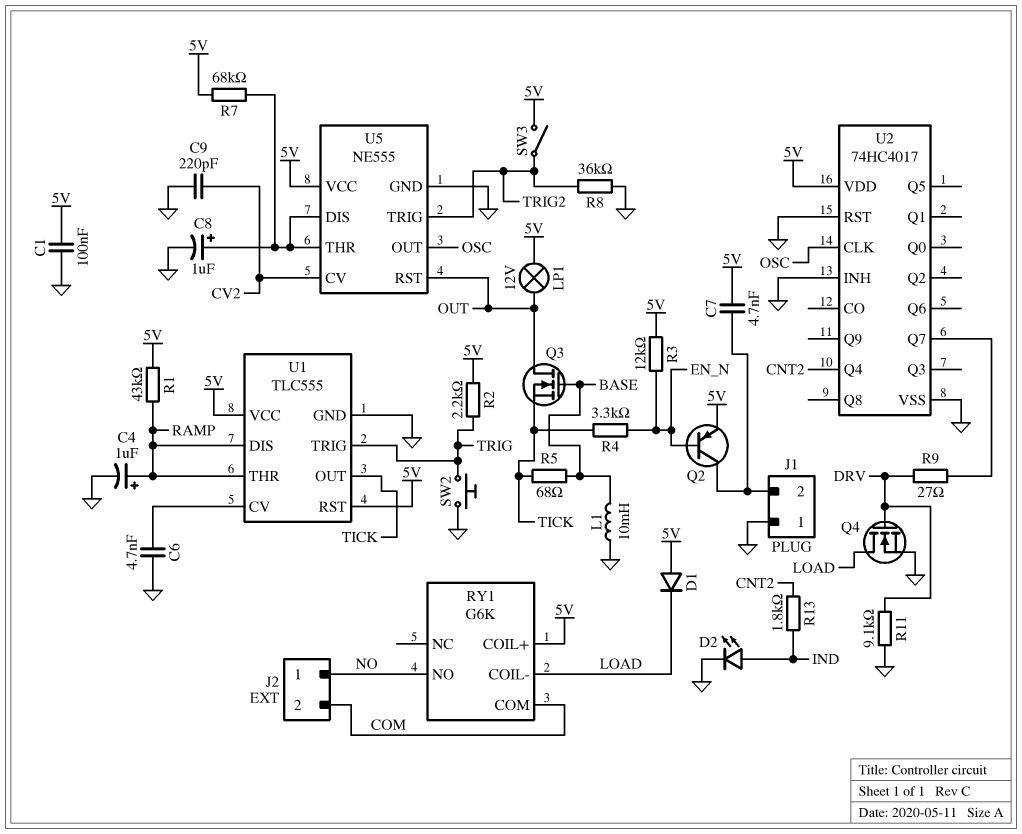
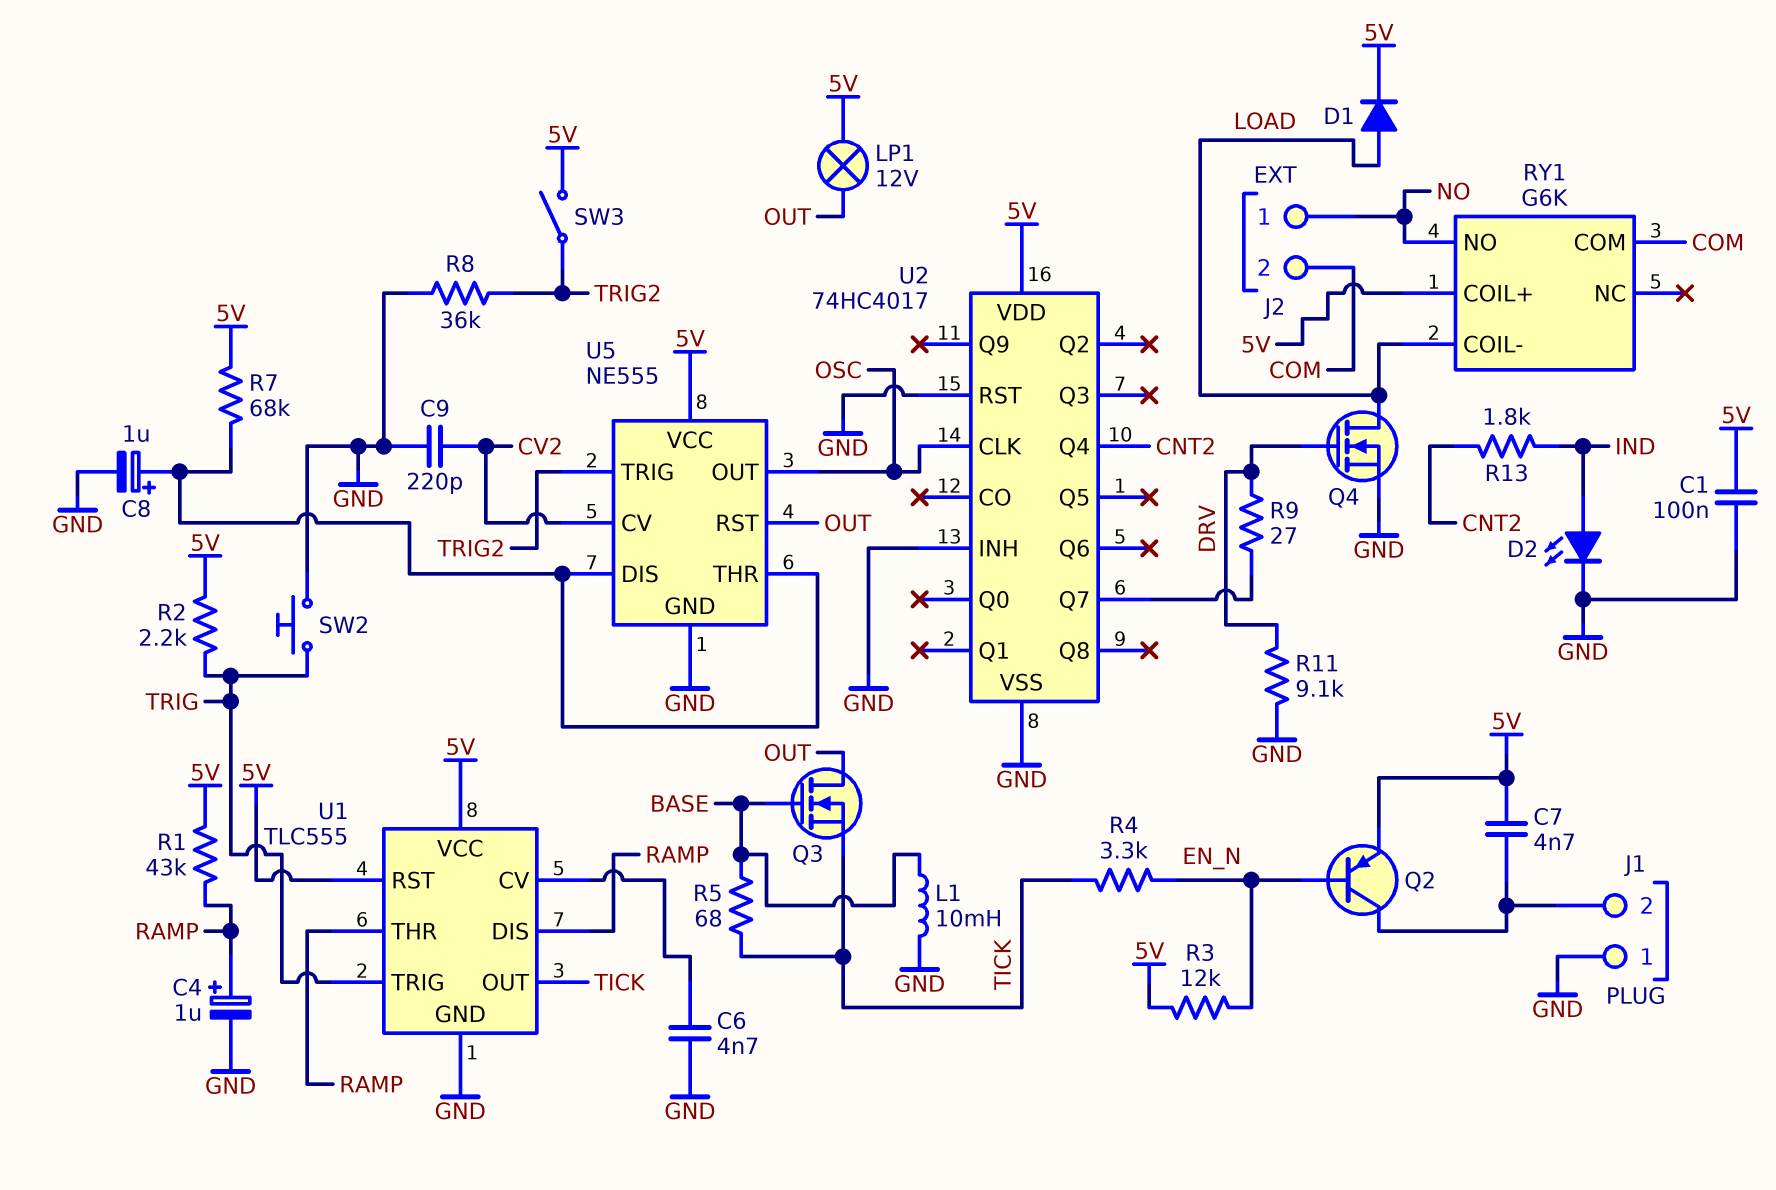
D1: diode (A 5V, K LOAD) -> diode (A LOAD, K 5V)

